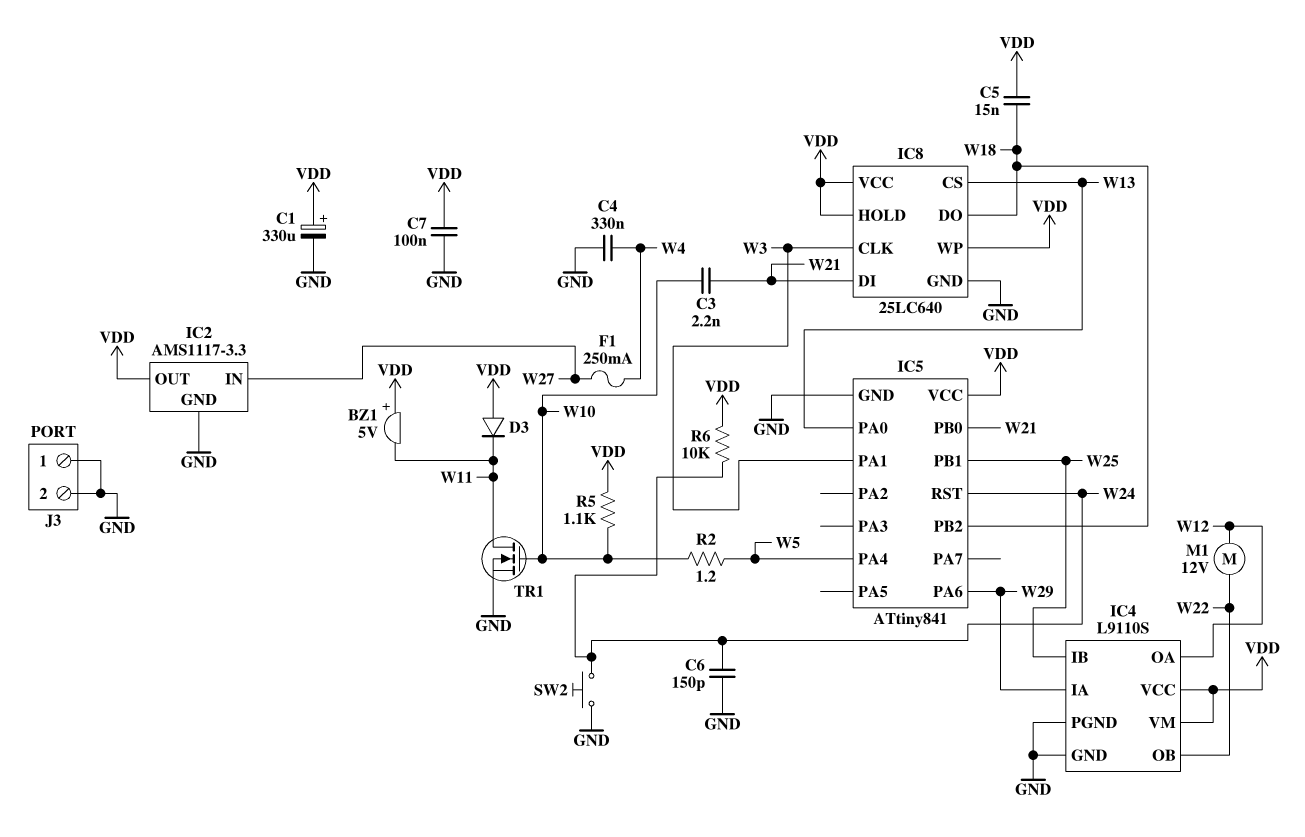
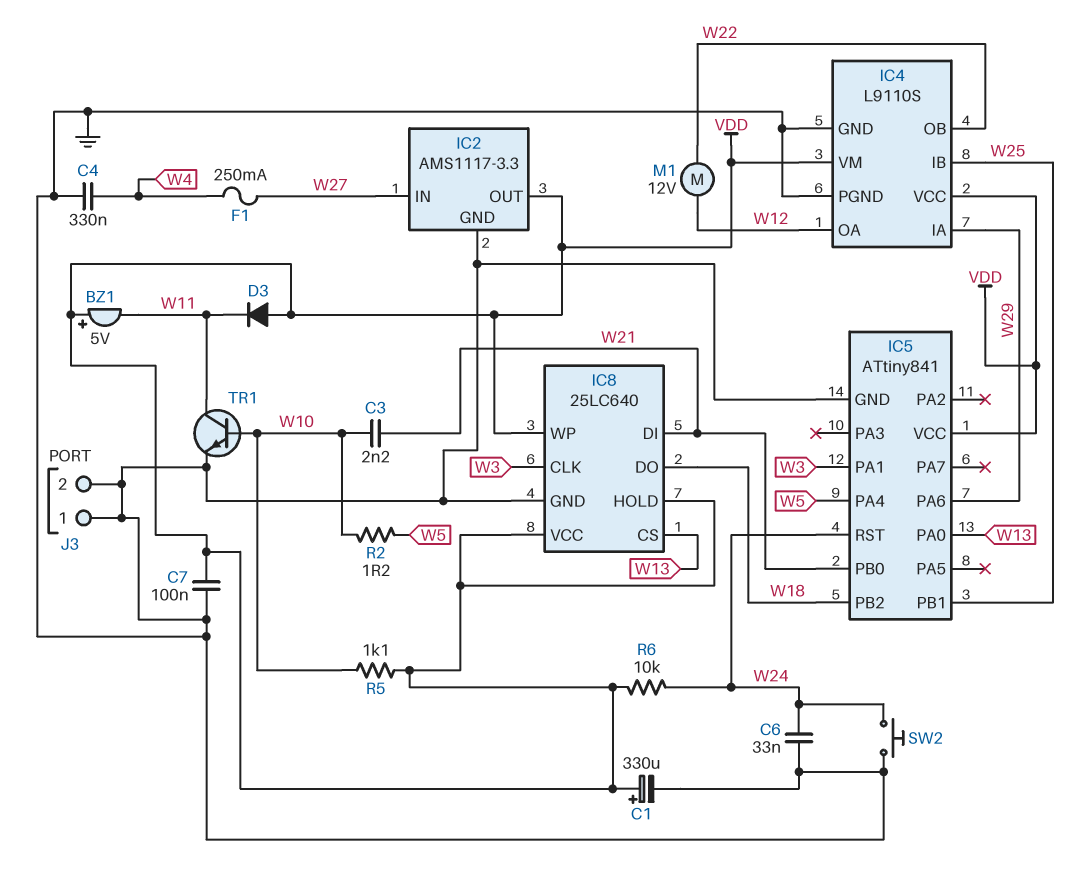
C5: 15nF (VDD, W18) -> none
C6: 150pF (GND, W24) -> 33nF (GND, W24)
TR1: NMOS (G W10, D W11, S GND) -> NPN (B W10, C W11, E GND)

